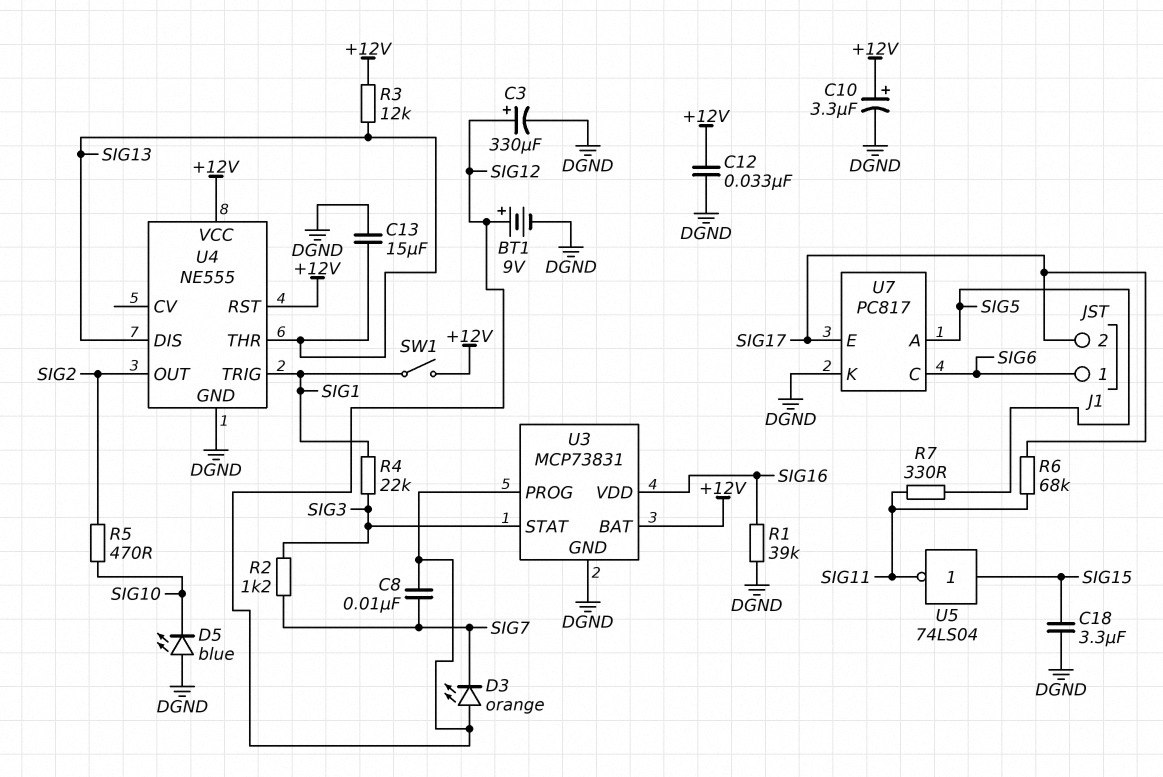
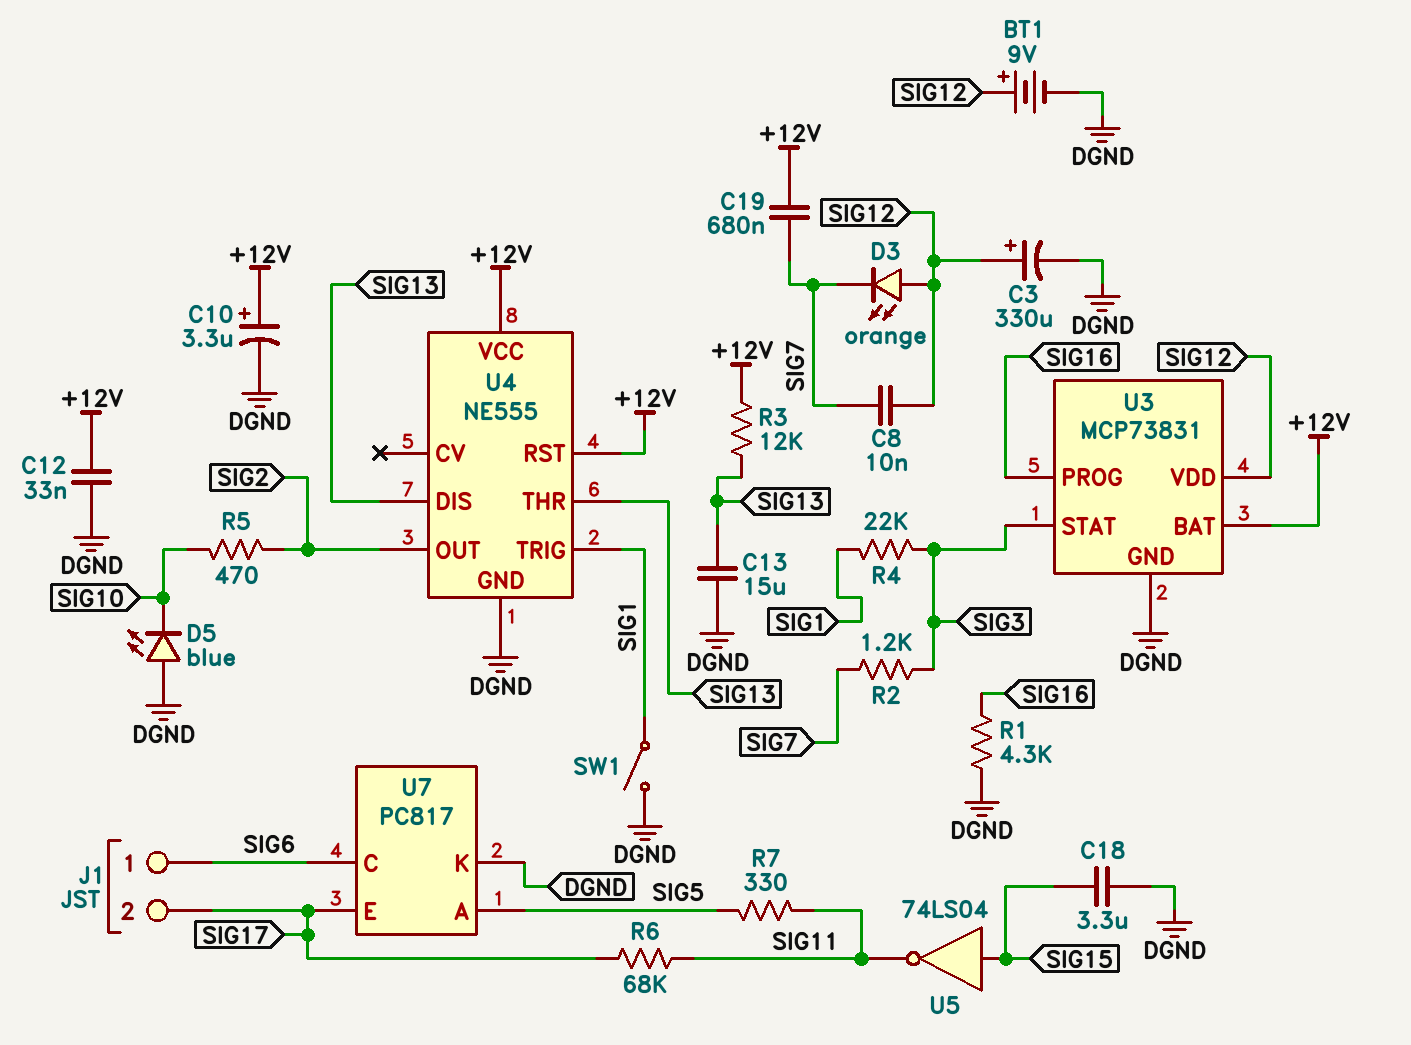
C19: none -> 680nF (+12V, SIG7)
R1: 39k (DGND, SIG16) -> 4.3k (DGND, SIG16)
SW1: switch (+12V, SIG1) -> switch (DGND, SIG1)
U3 pin PROG: SIG12 -> SIG16
U3 pin VDD: SIG16 -> SIG12

